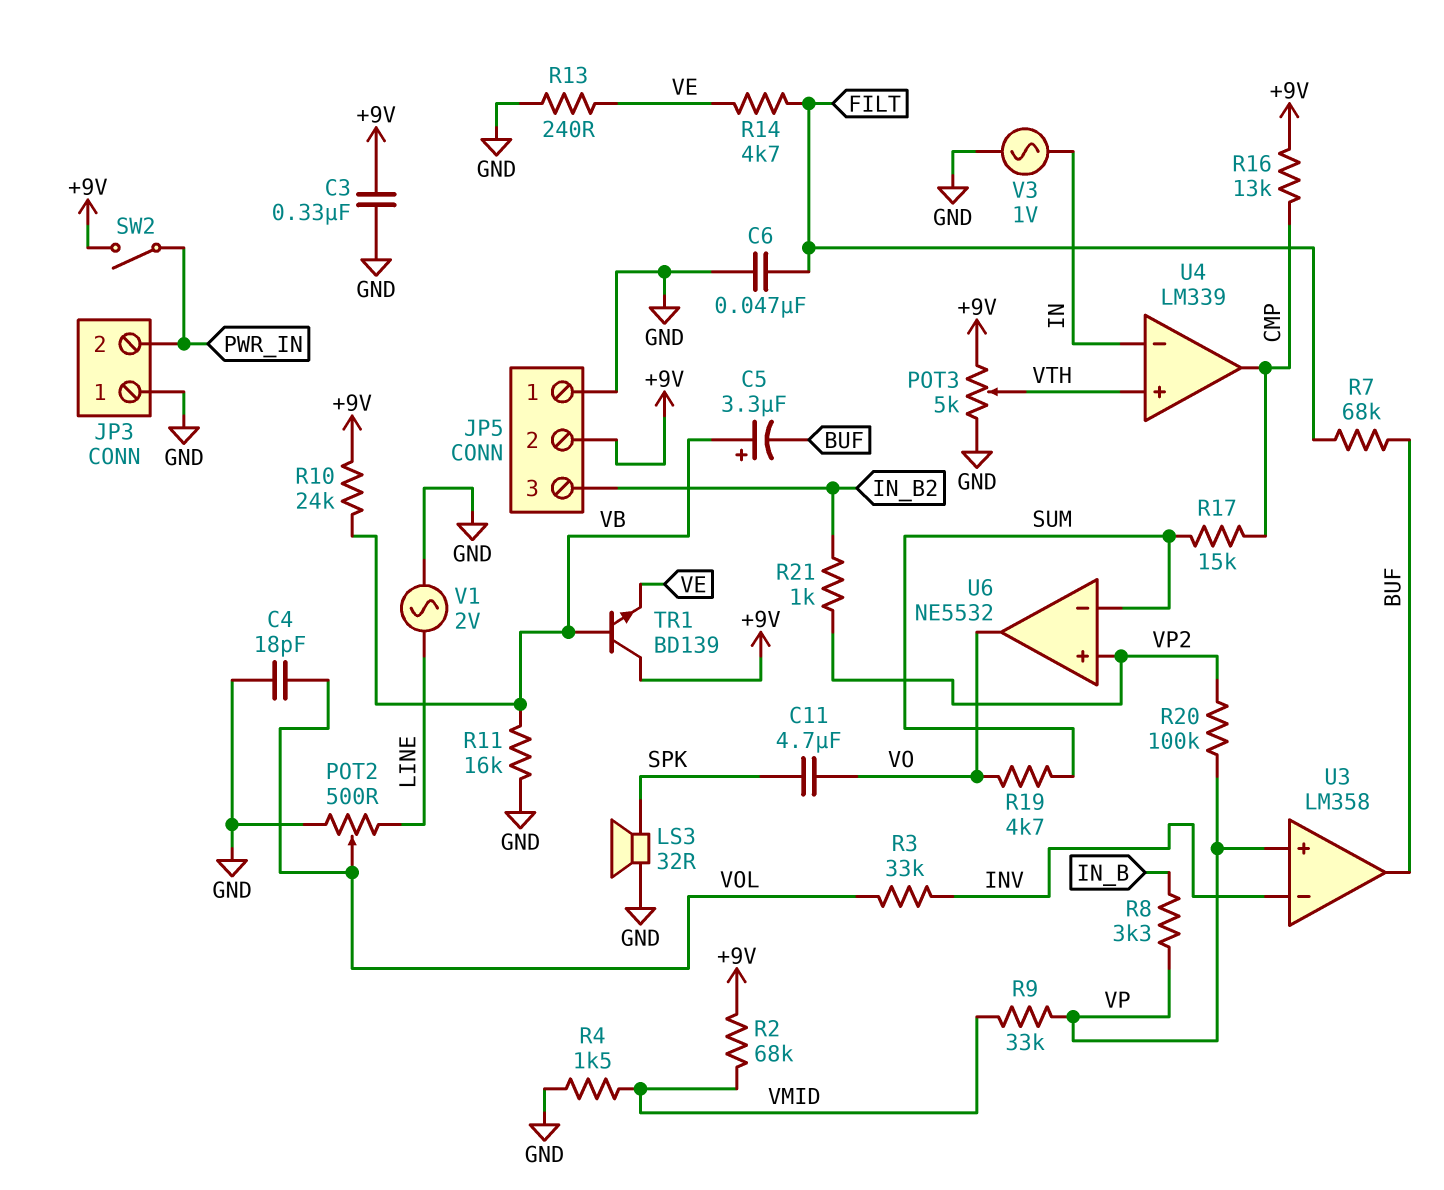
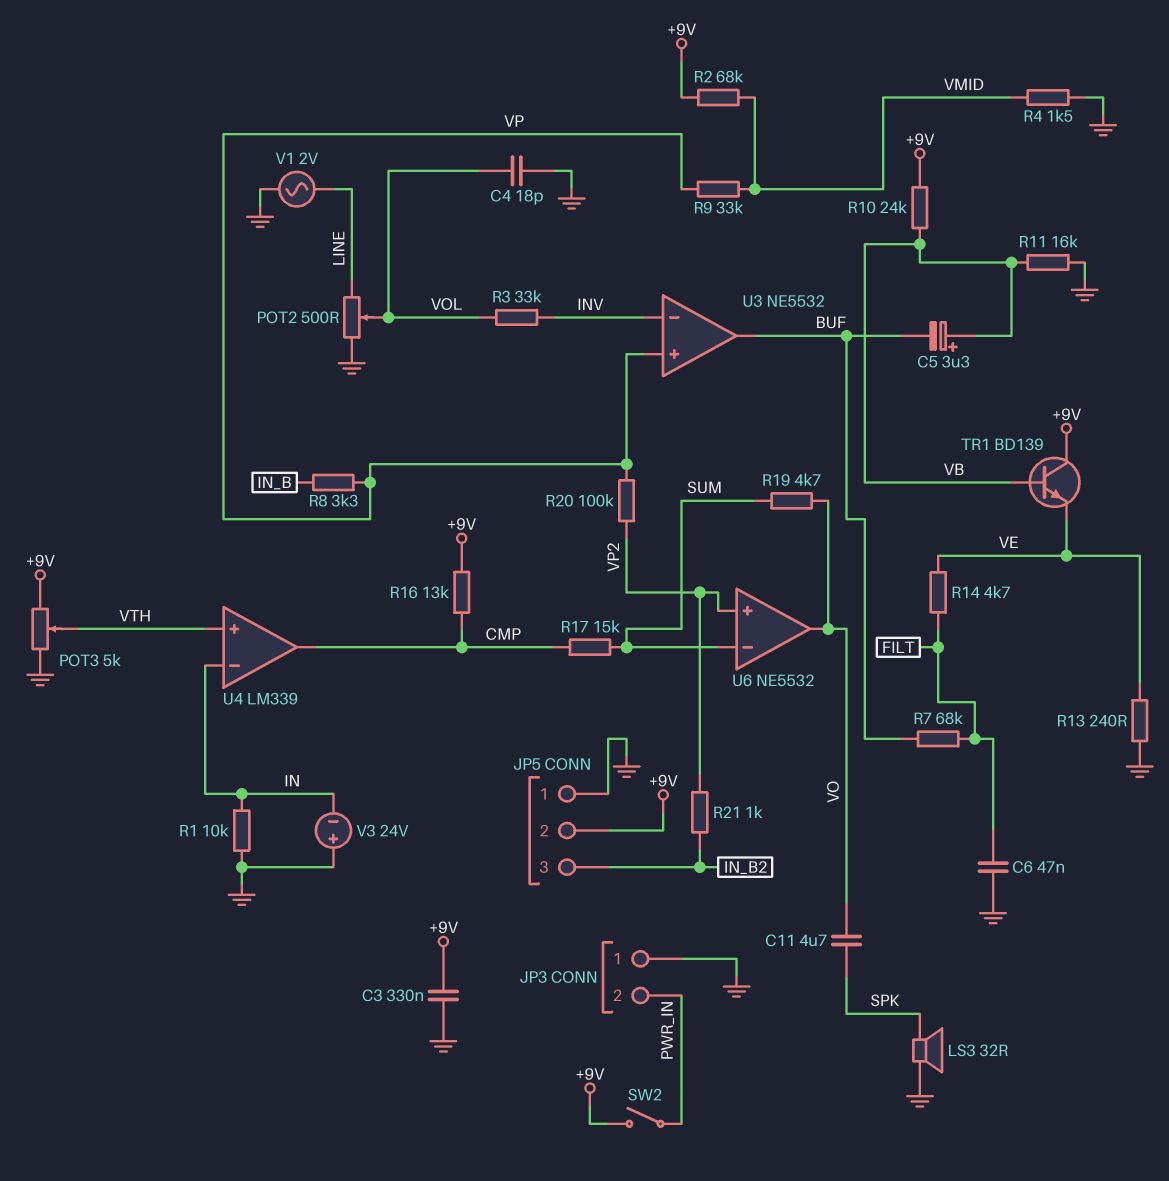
R1: none -> 10k (GND, IN)
U3: LM358 -> NE5532
V3: AC 1V (GND, IN) -> 24V (plus GND, minus IN)

